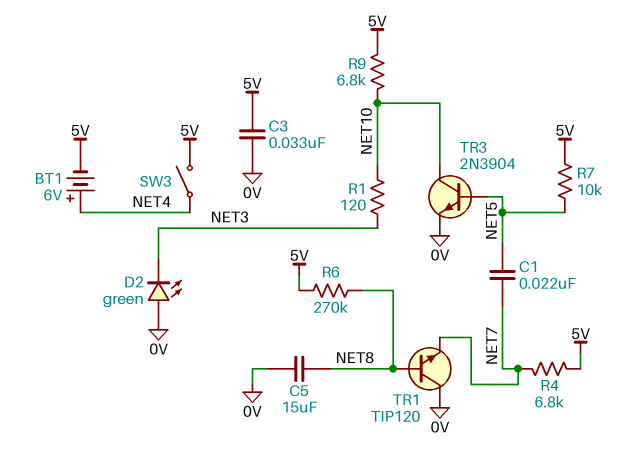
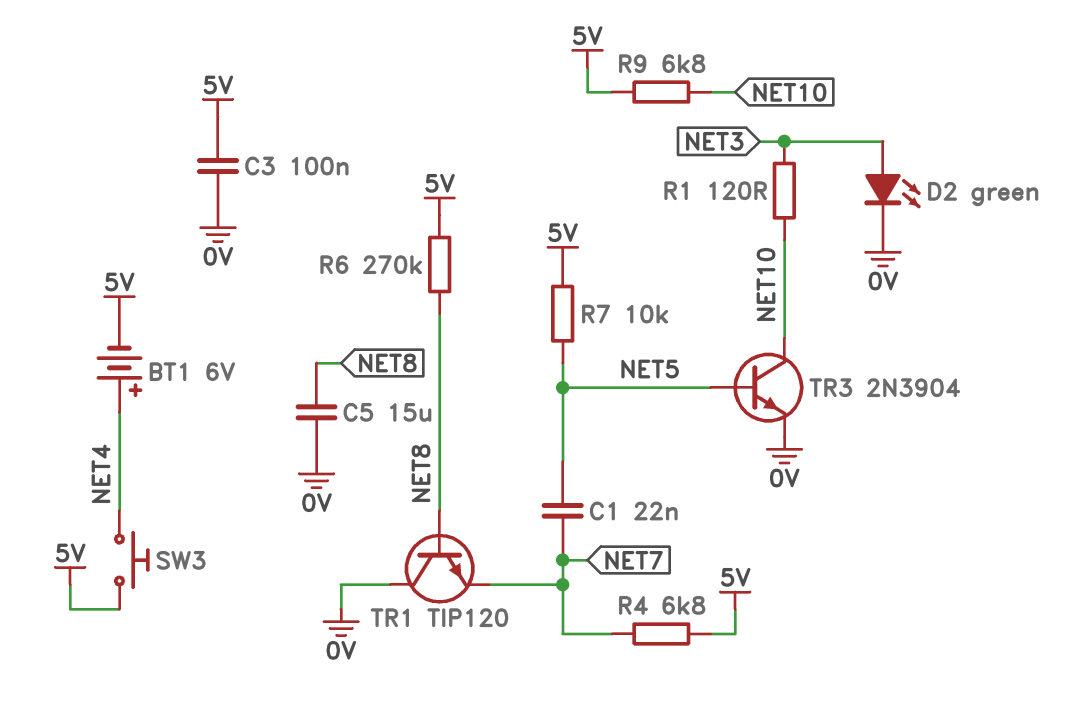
C3: 33nF (0V, 5V) -> 100nF (0V, 5V)
D2: LED green (A 0V, K NET3) -> LED green (A NET3, K 0V)
SW3: switch (5V, NET4) -> button (5V, NET4)

